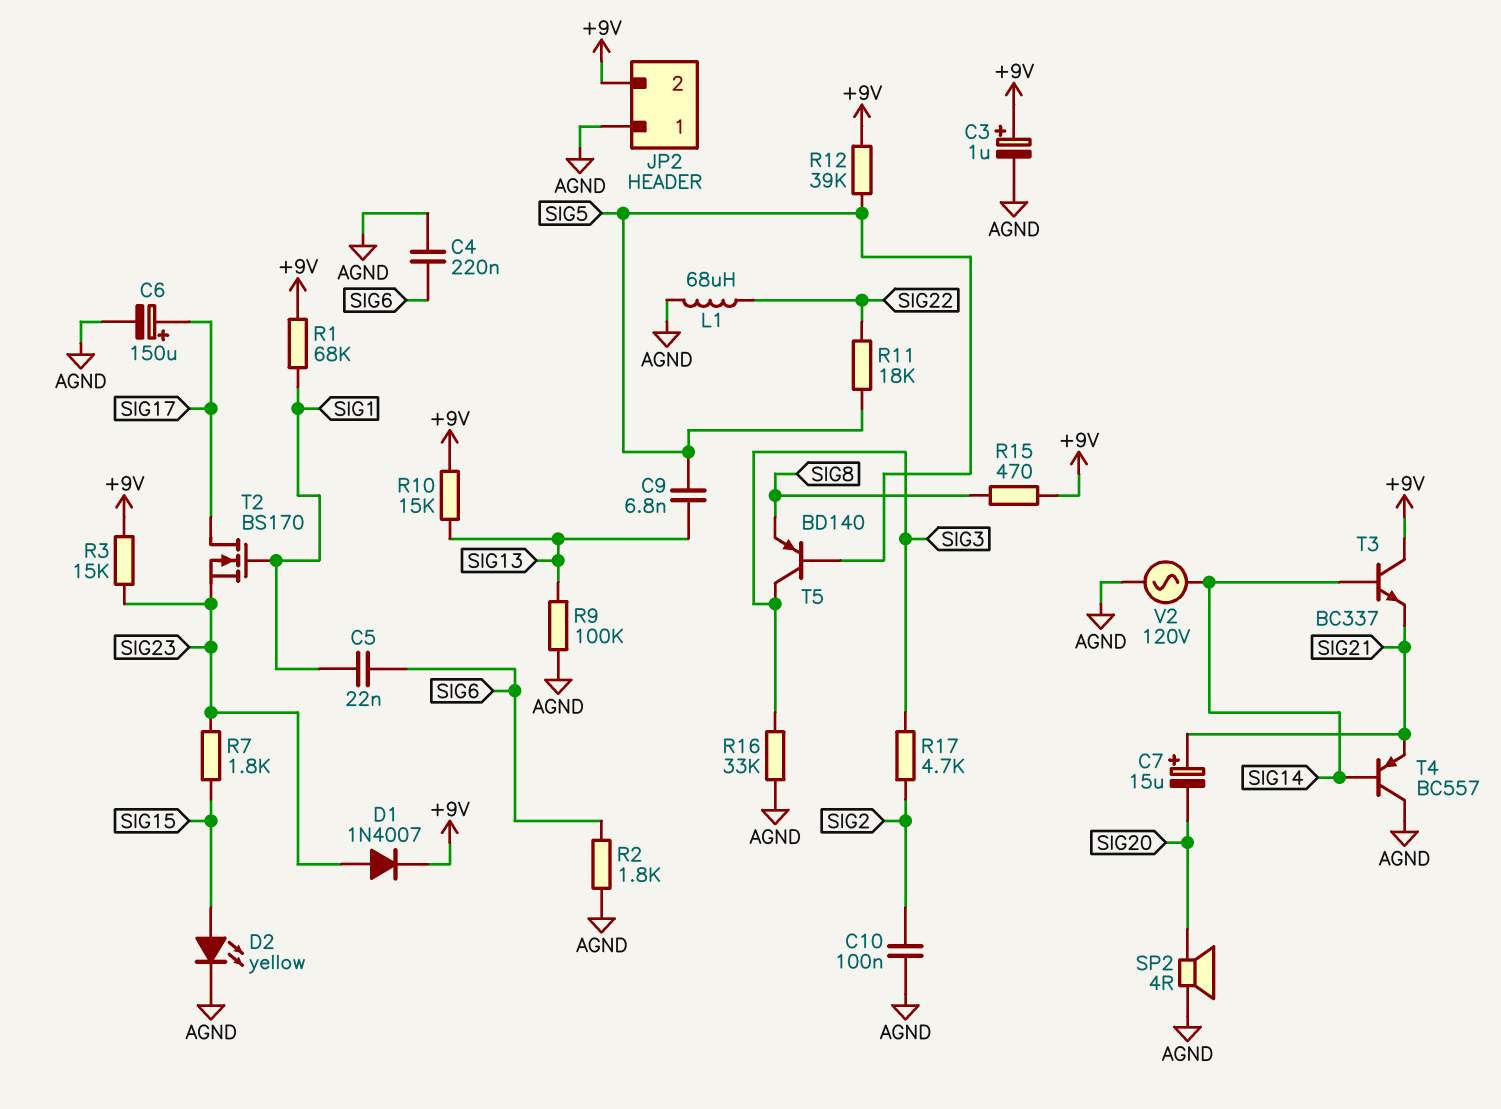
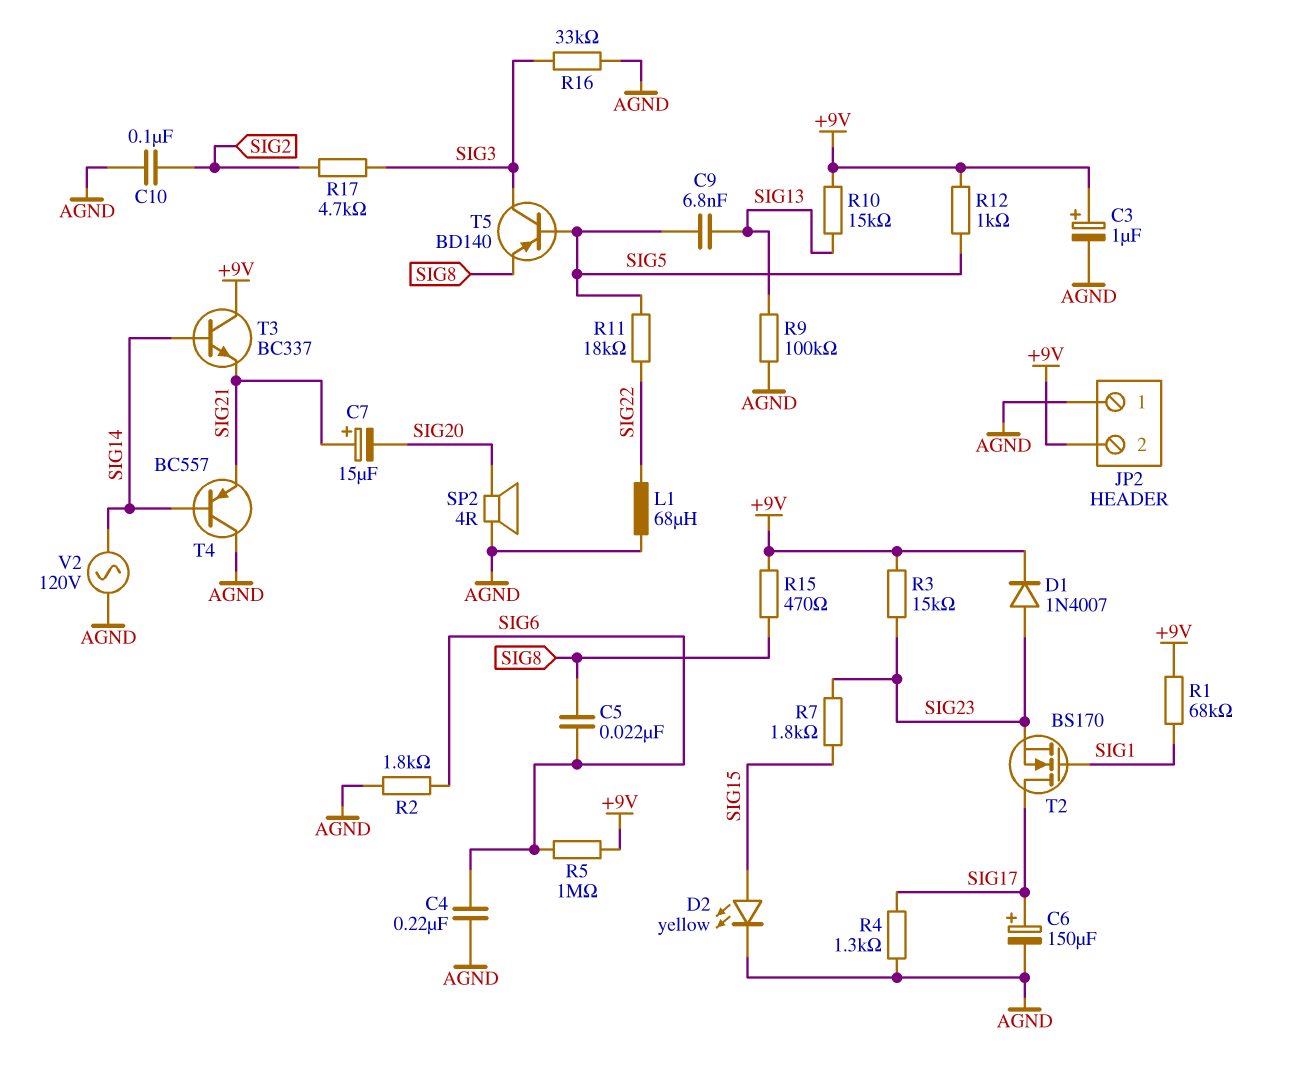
C5: 22nF (SIG1, SIG6) -> 22nF (SIG6, SIG8)
R4: none -> 1.3k (AGND, SIG17)
R5: none -> 1M (+9V, SIG6)
R12: 39k (+9V, SIG5) -> 1k (+9V, SIG5)

